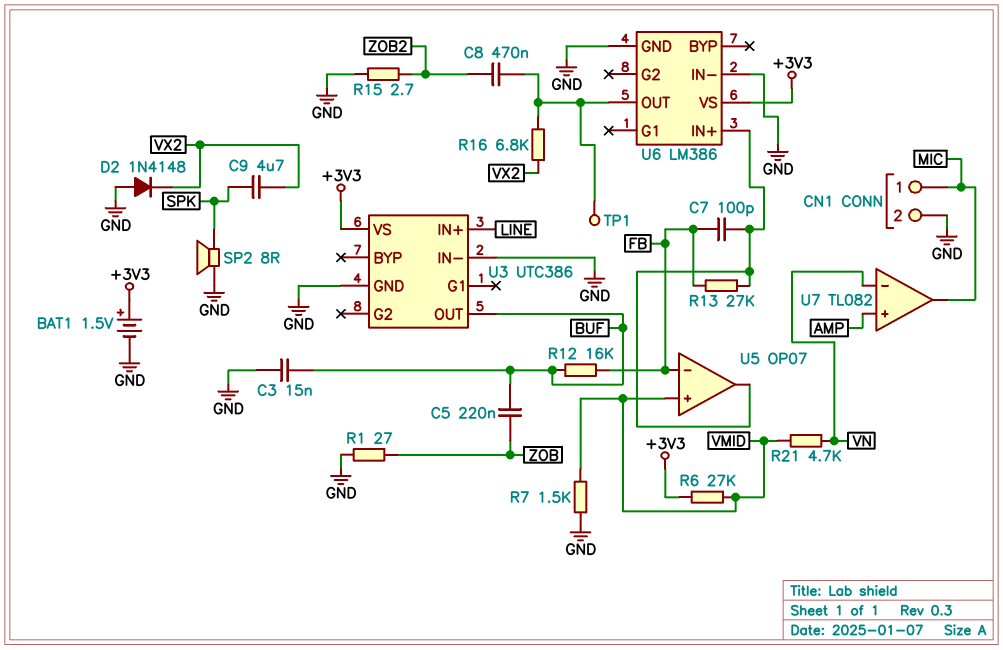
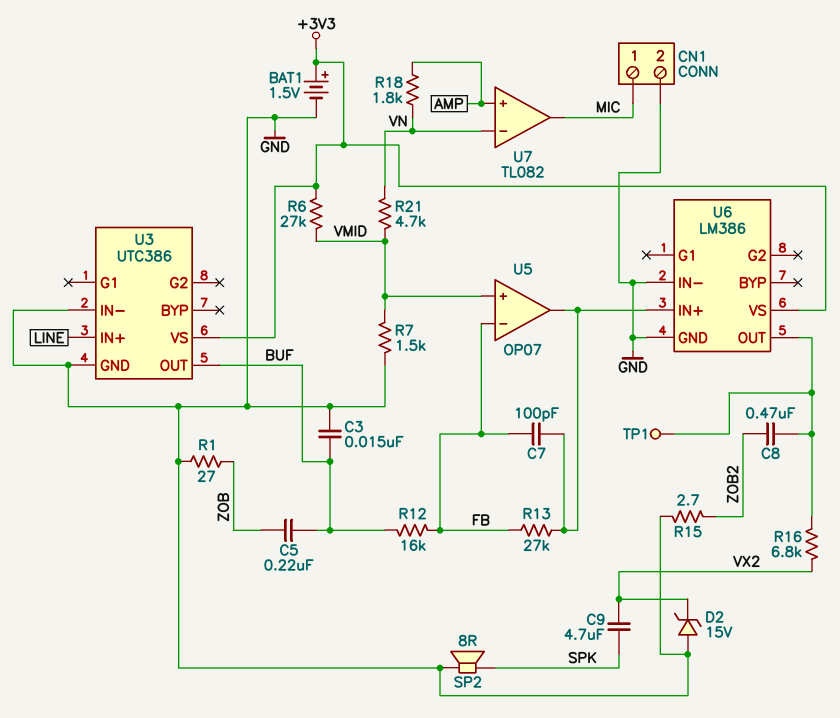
D2: diode 1N4148 (A GND, K VX2) -> zener 15V (A GND, K VX2)
R18: none -> 1.8k (AMP, VN)

